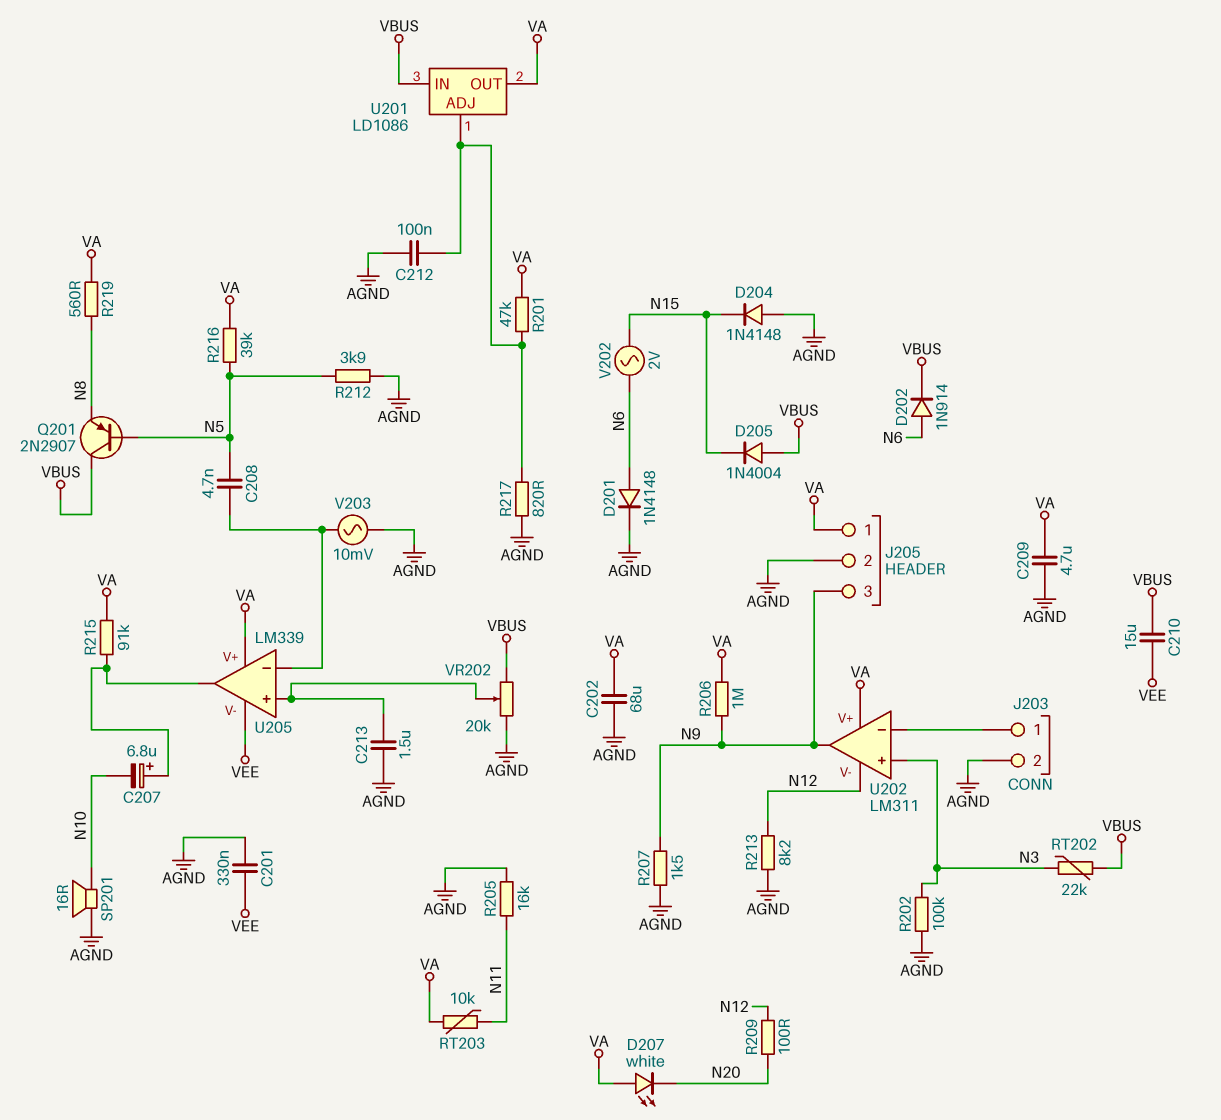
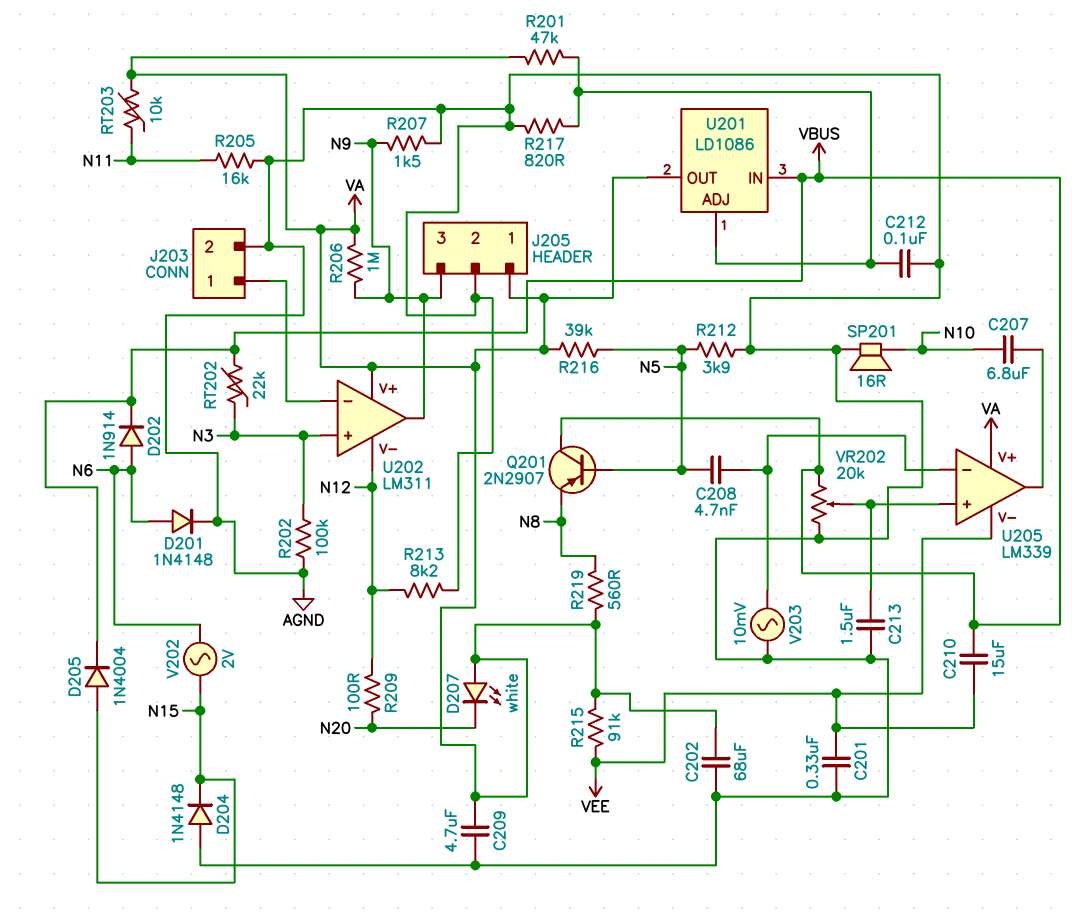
C207: 6.8uF (plus U205/out, minus N10) -> 6.8uF (N10, U205/out)
D205: diode 1N4004 (A VBUS, K N15) -> diode 1N4004 (A N15, K VBUS)
R215: 91k (U205/out, VA) -> 91k (VA, VEE)

